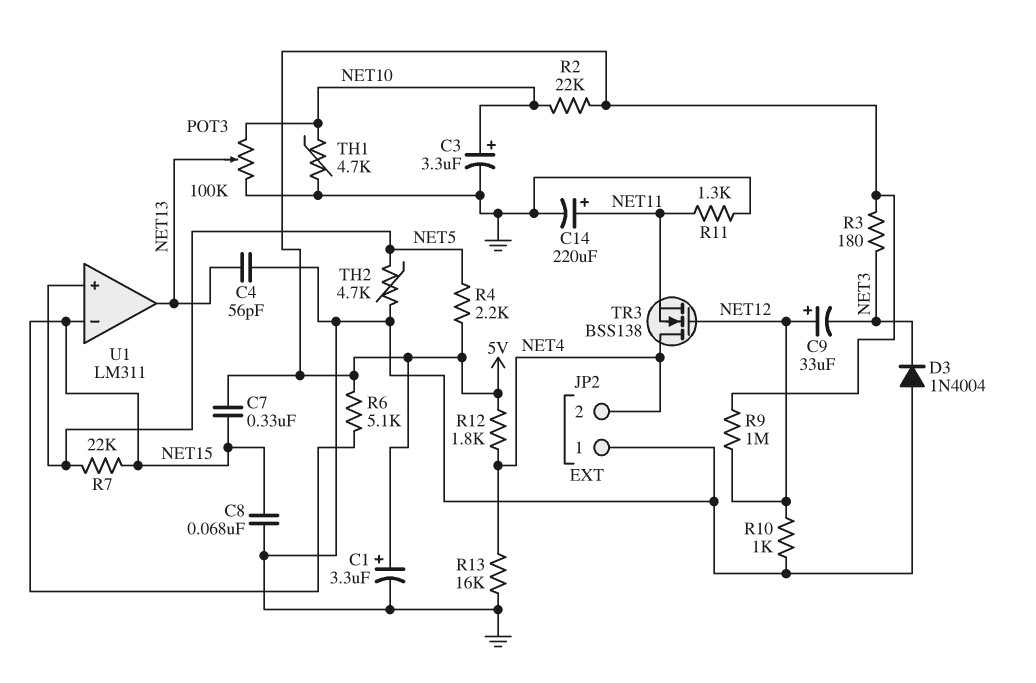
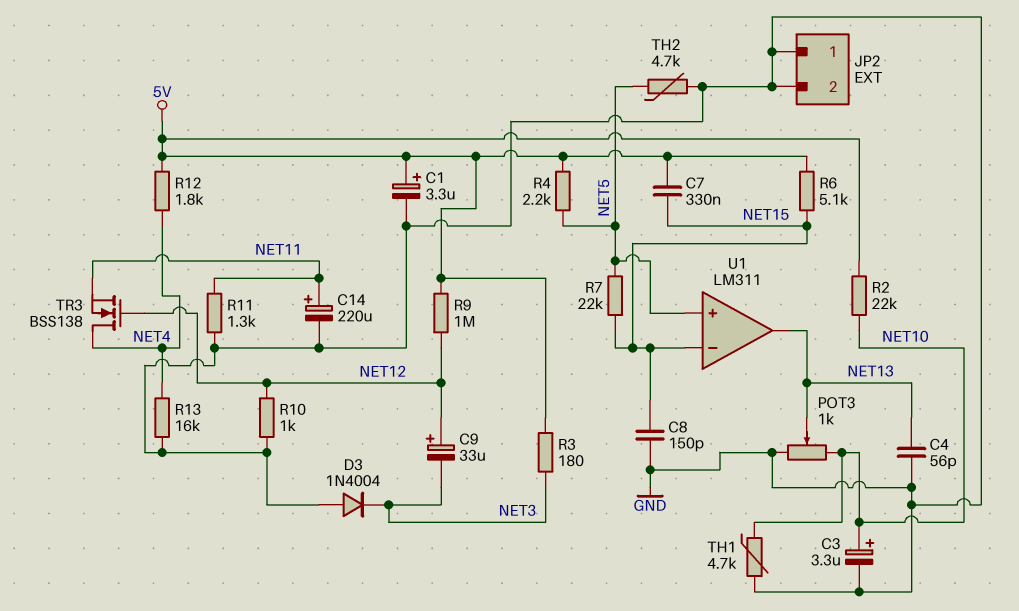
C8: 68nF (GND, NET15) -> 150pF (GND, NET15)
JP2 pin 2: NET4 -> GND
POT3: 100k (GND, NET10, wiper NET13) -> 1k (GND, NET10, wiper NET13)

